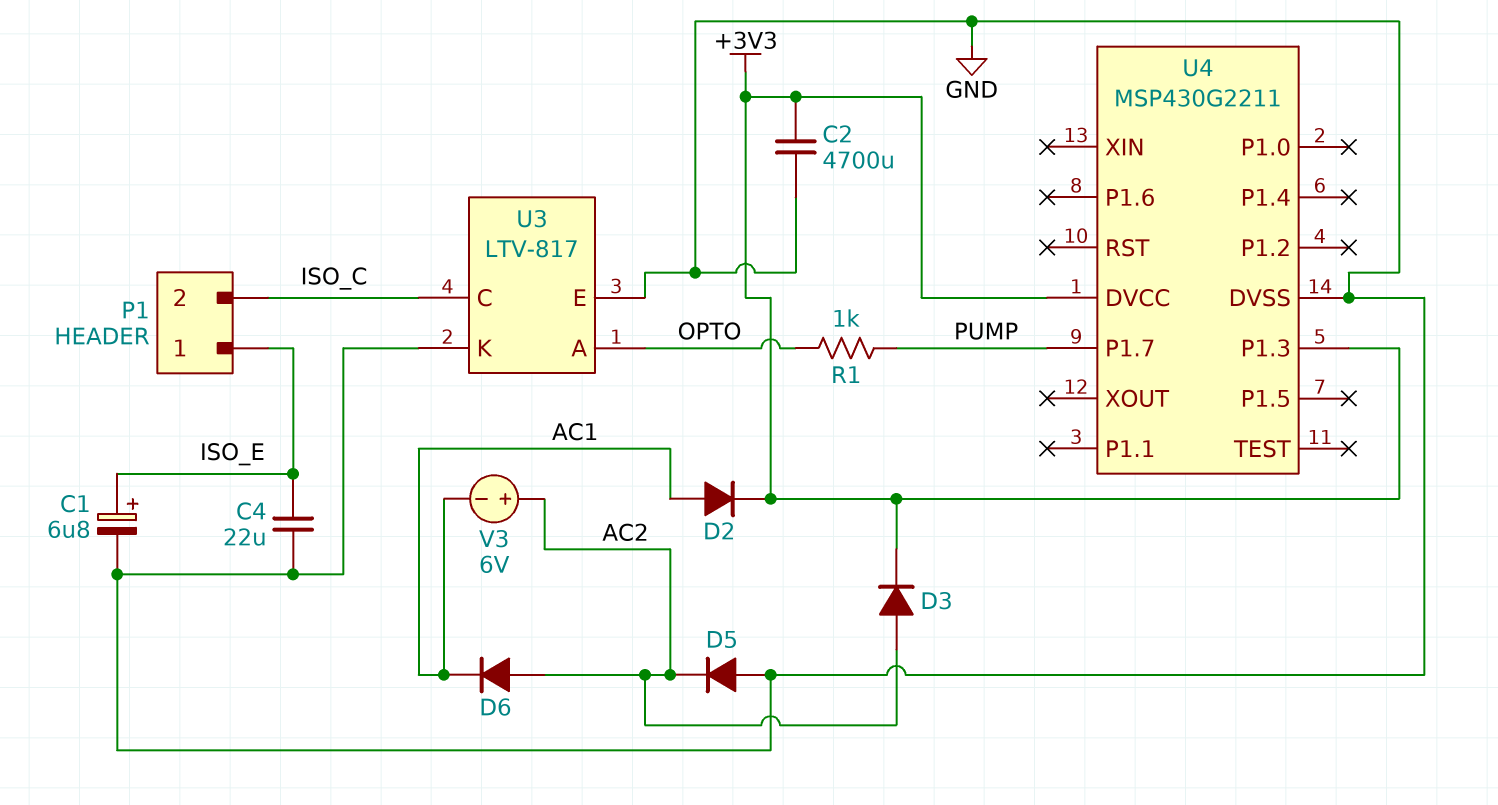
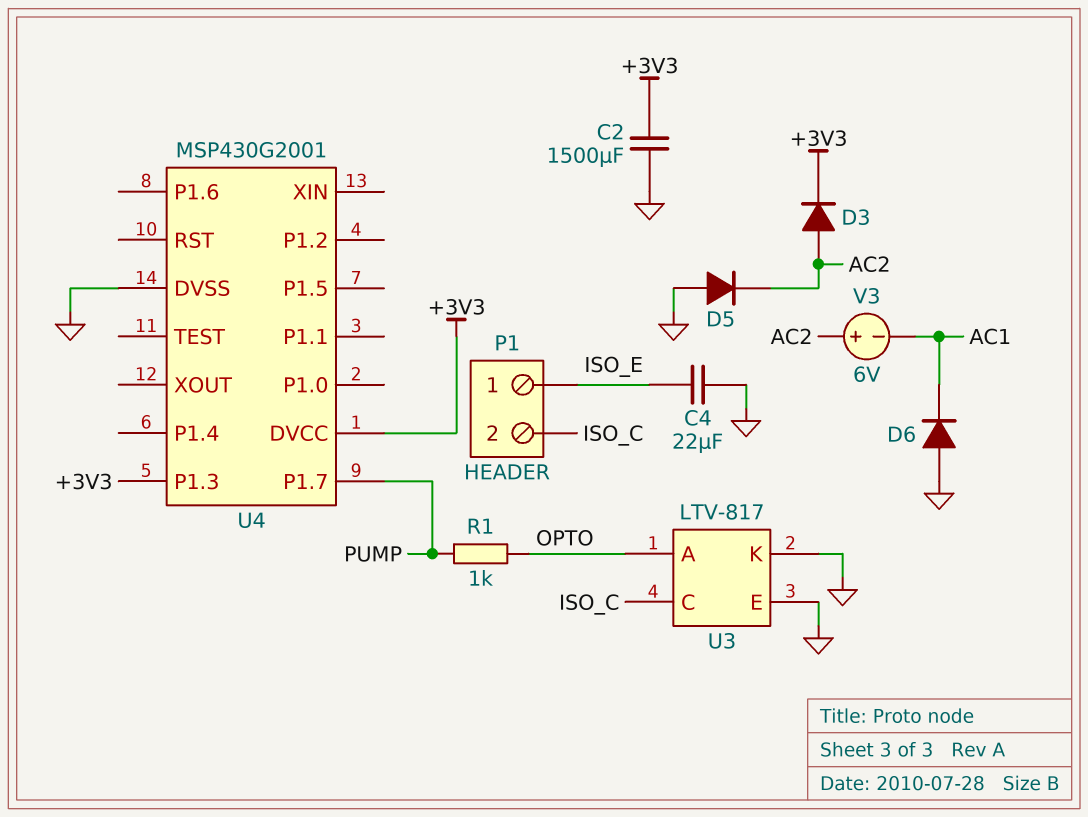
C1: 6.8uF (plus ISO_E, minus GND) -> none
C2: 4700uF (+3V3, GND) -> 1500uF (+3V3, GND)
D2: diode (A AC1, K +3V3) -> none
D6: diode (A AC2, K AC1) -> diode (A GND, K AC1)
U4: MSP430G2211 -> MSP430G2001

